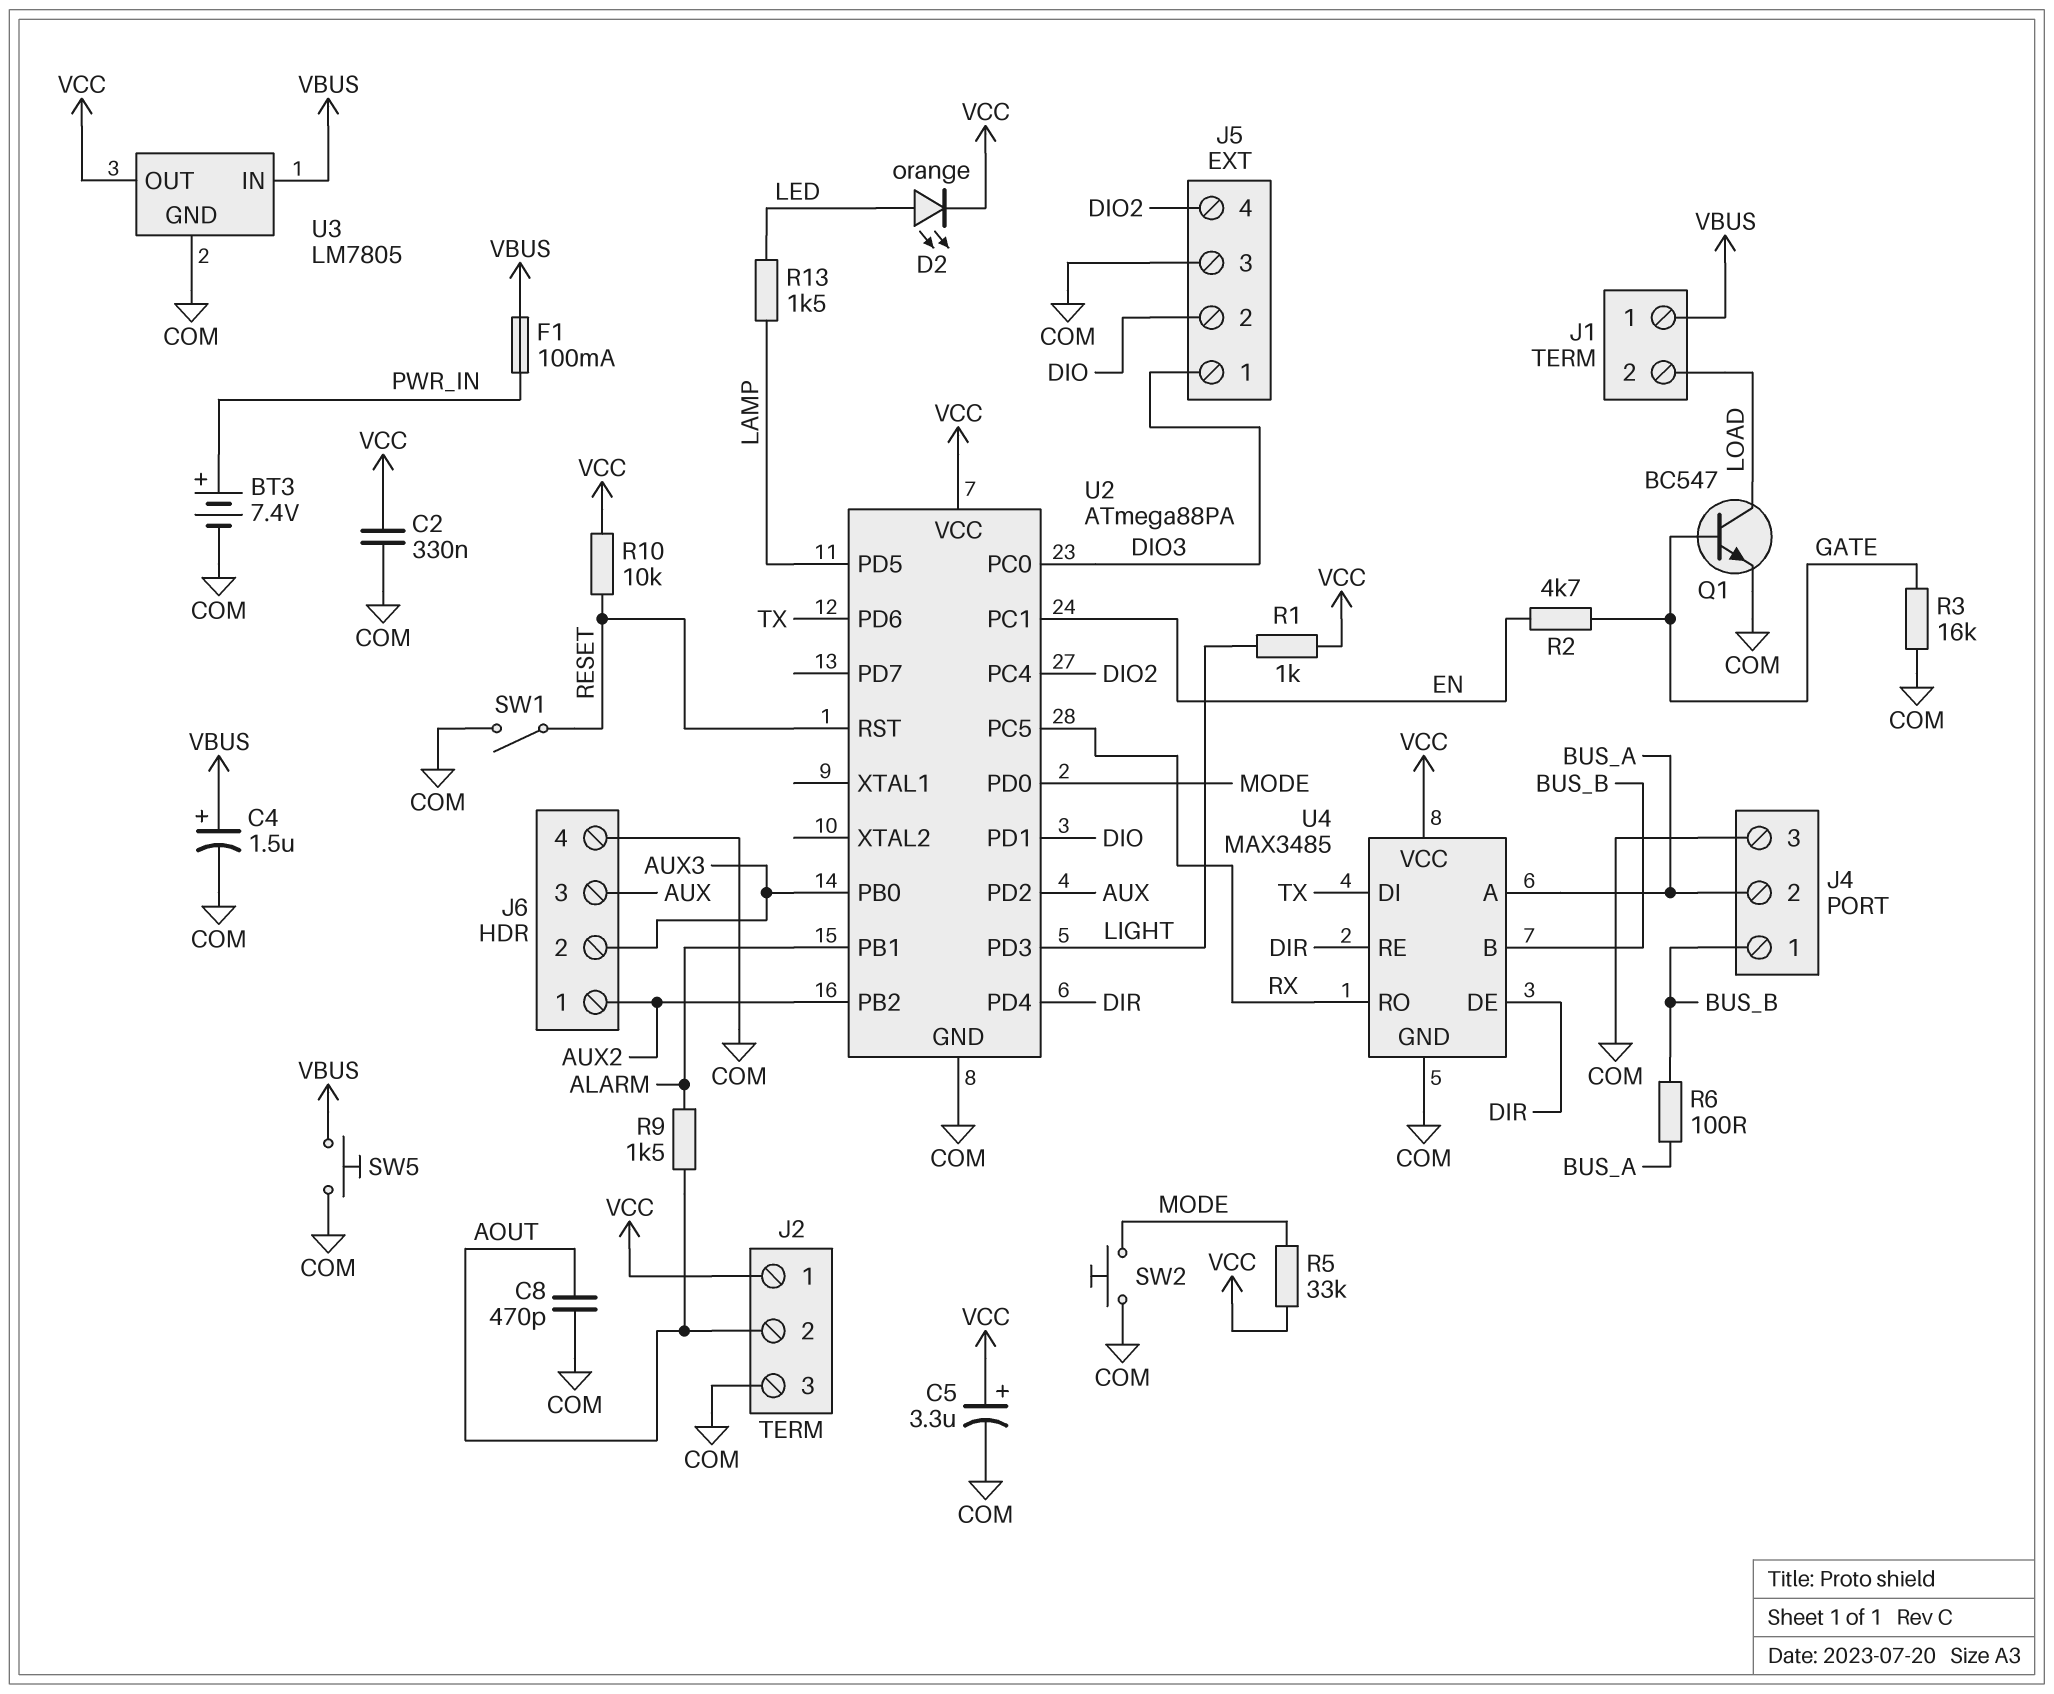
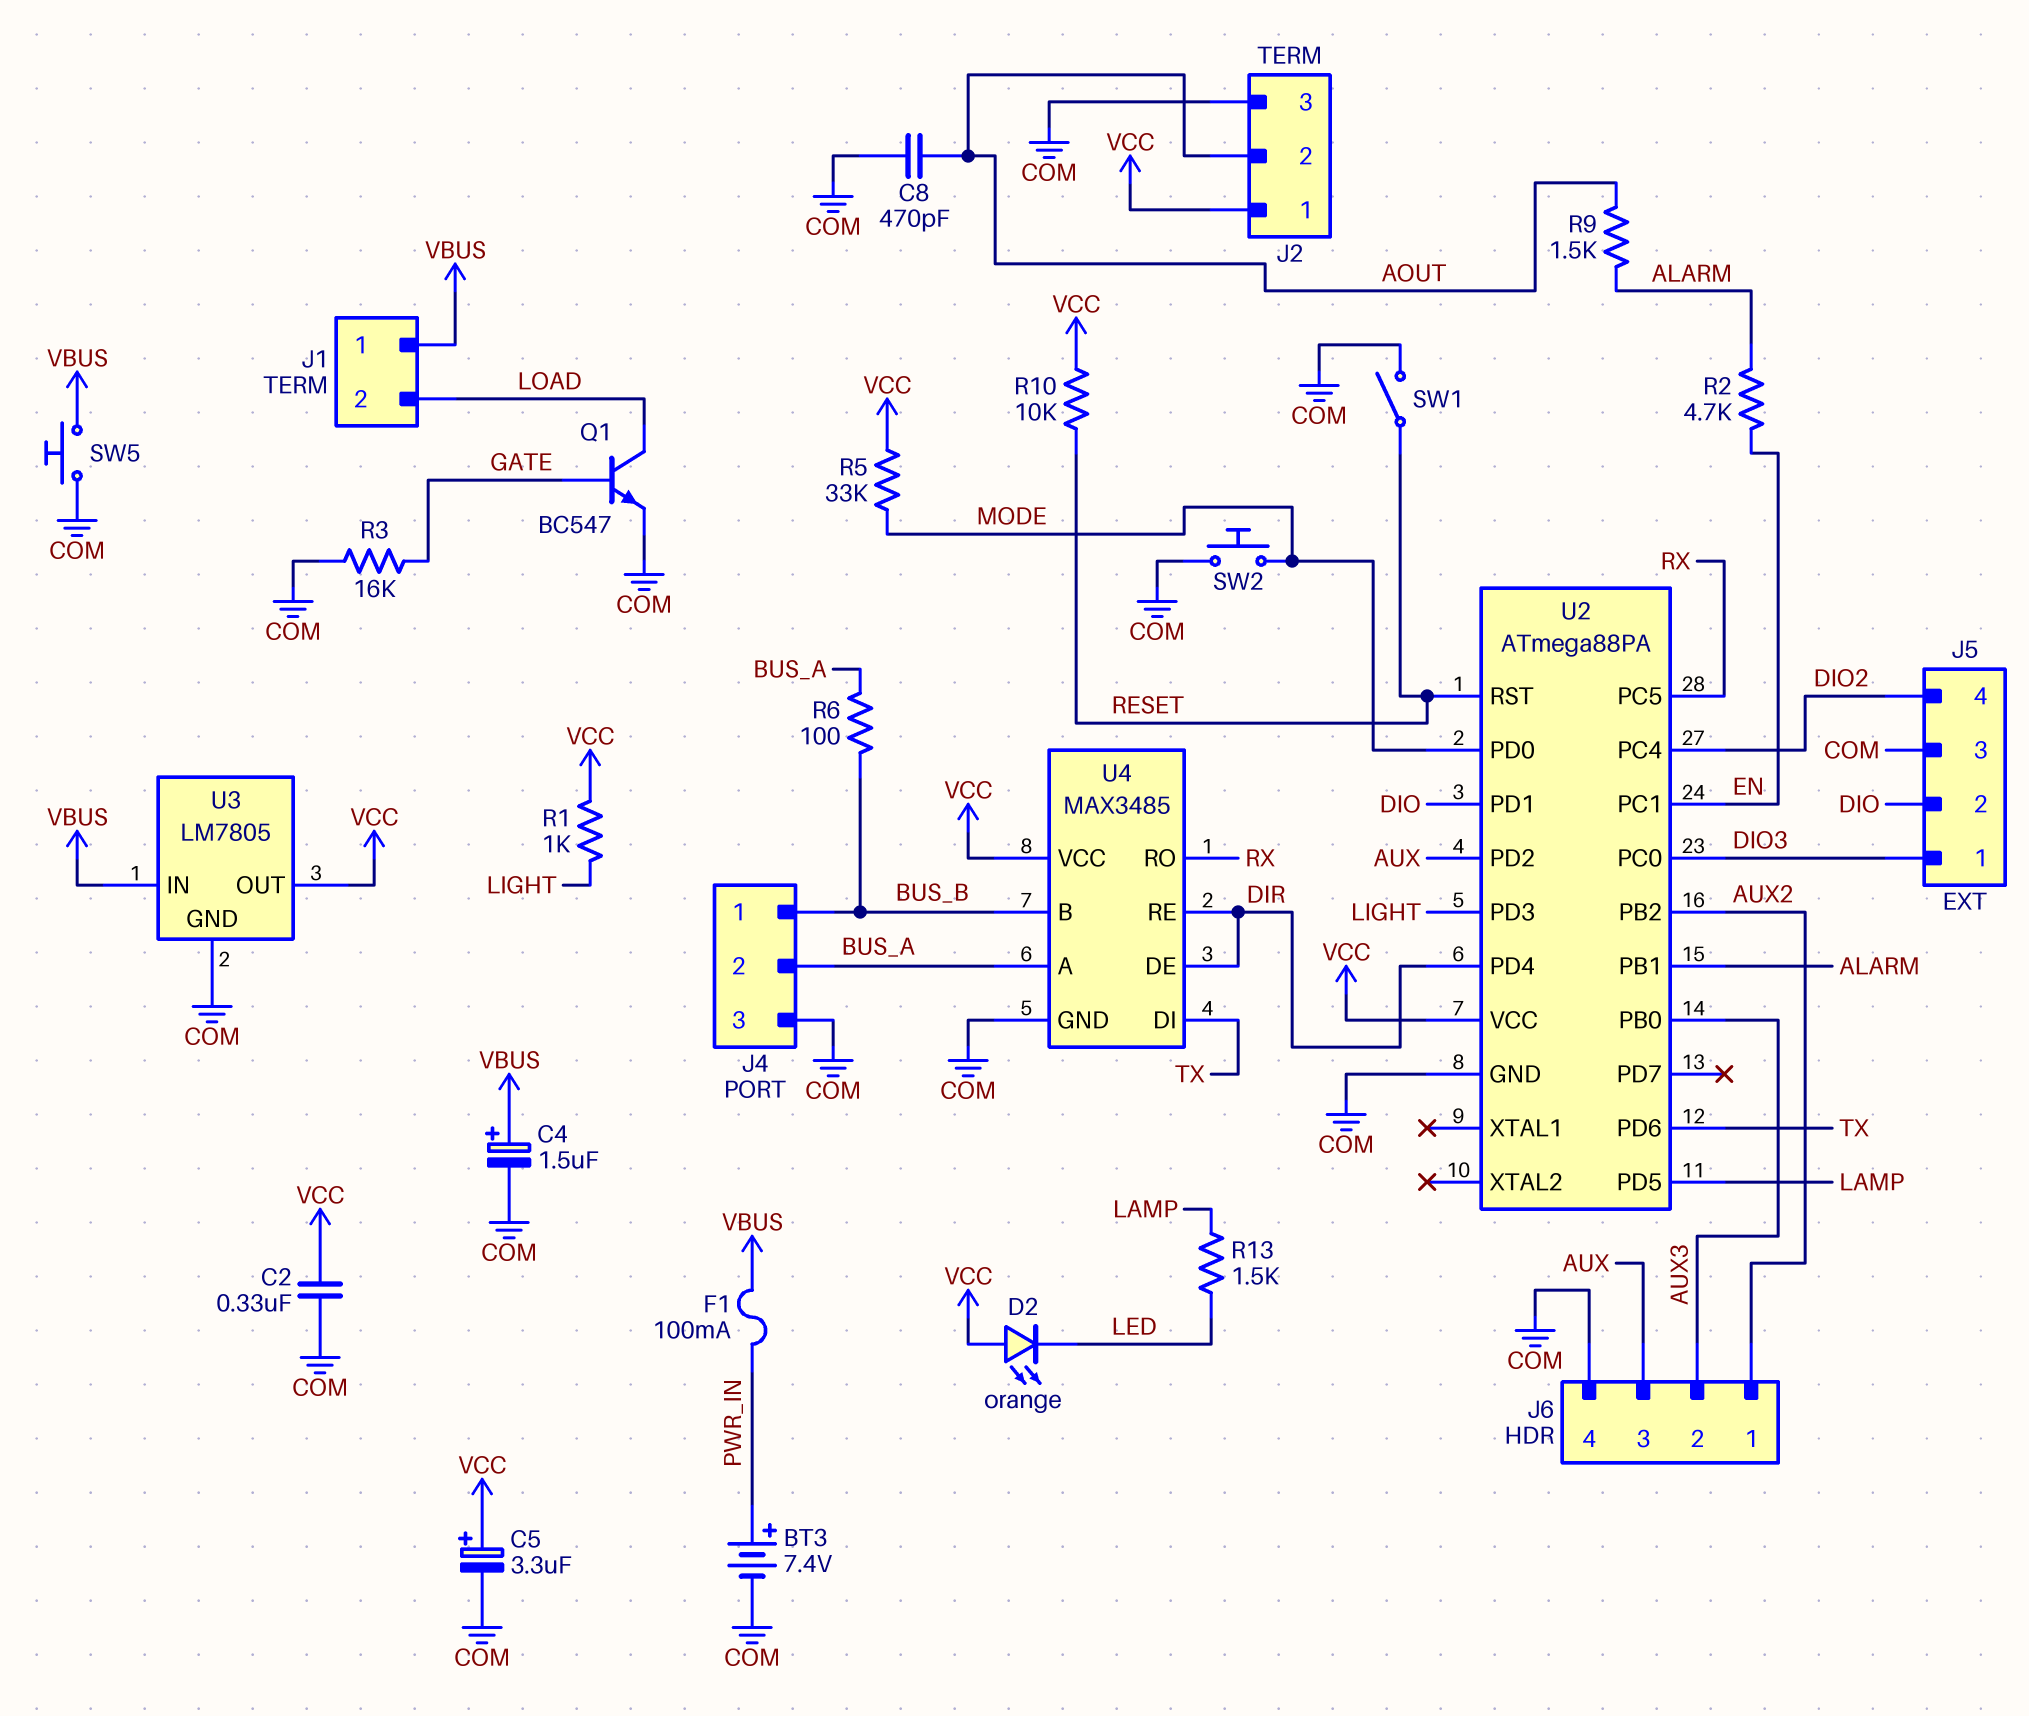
D2: LED orange (A LED, K VCC) -> LED orange (A VCC, K LED)
R2: 4.7k (EN, GATE) -> 4.7k (ALARM, EN)

